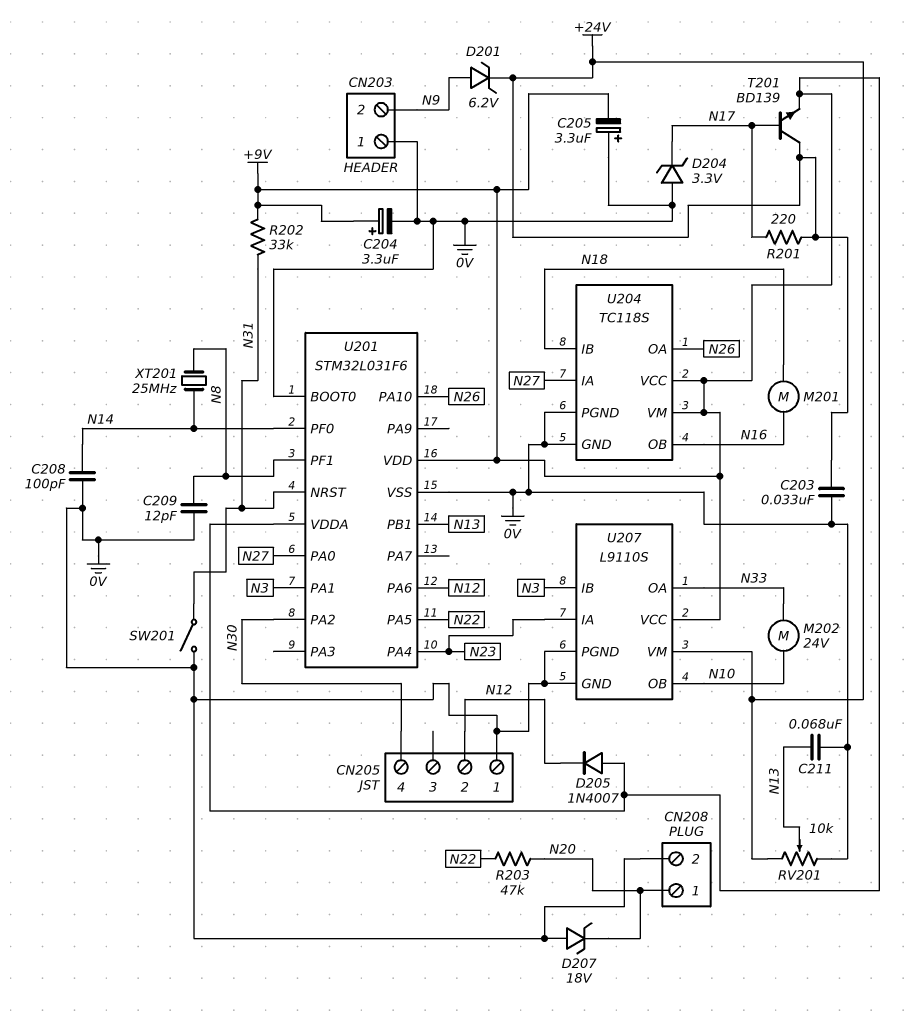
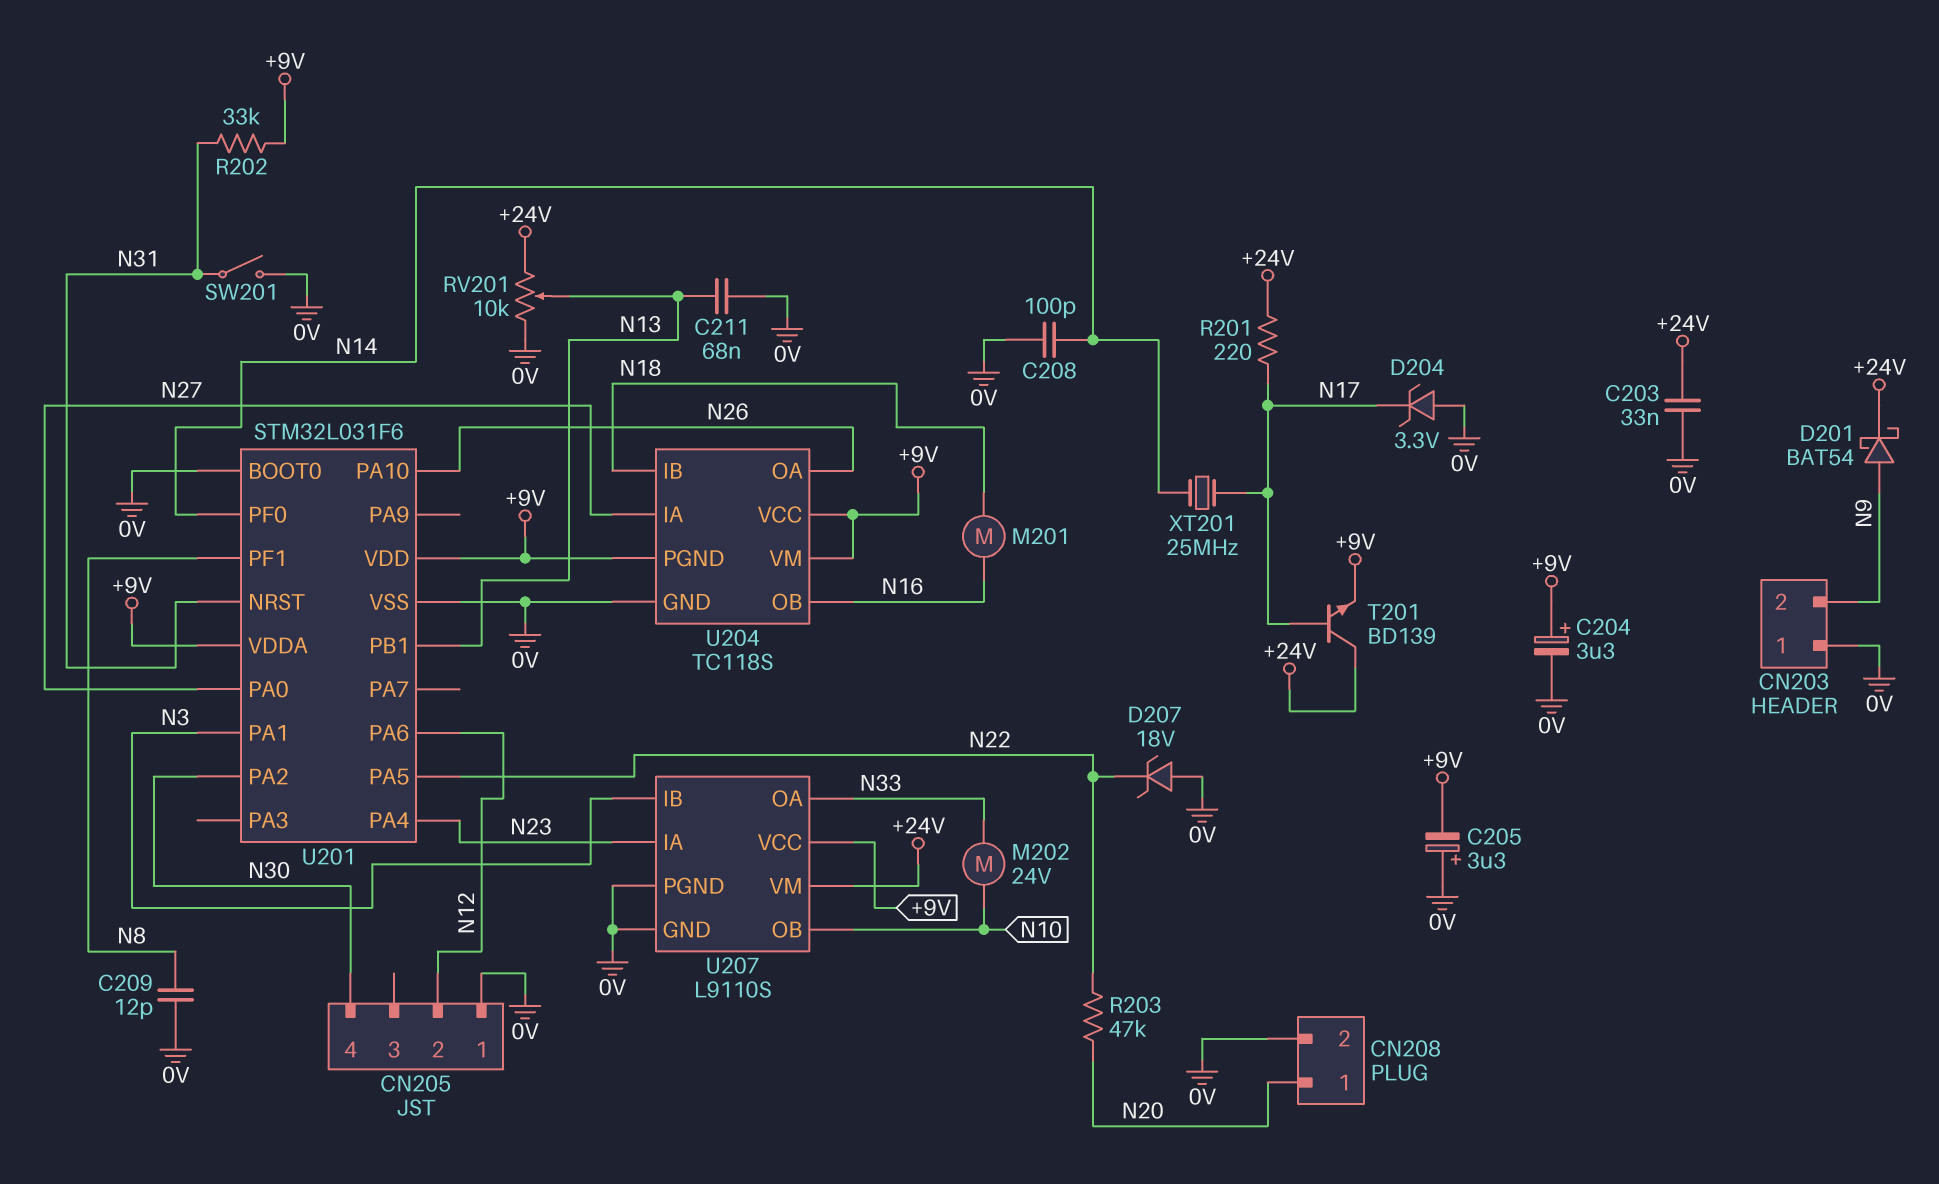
D201: zener 6.2V (A N9, K +24V) -> schottky BAT54 (A N9, K +24V)
D205: diode 1N4007 (A +9V, K N12) -> none
D207: zener 18V (A 0V, K N20) -> zener 18V (A 0V, K N22)
U204 pin PGND: 0V -> +9V
XT201: 25MHz (N8, N14) -> 25MHz (N14, N17)

